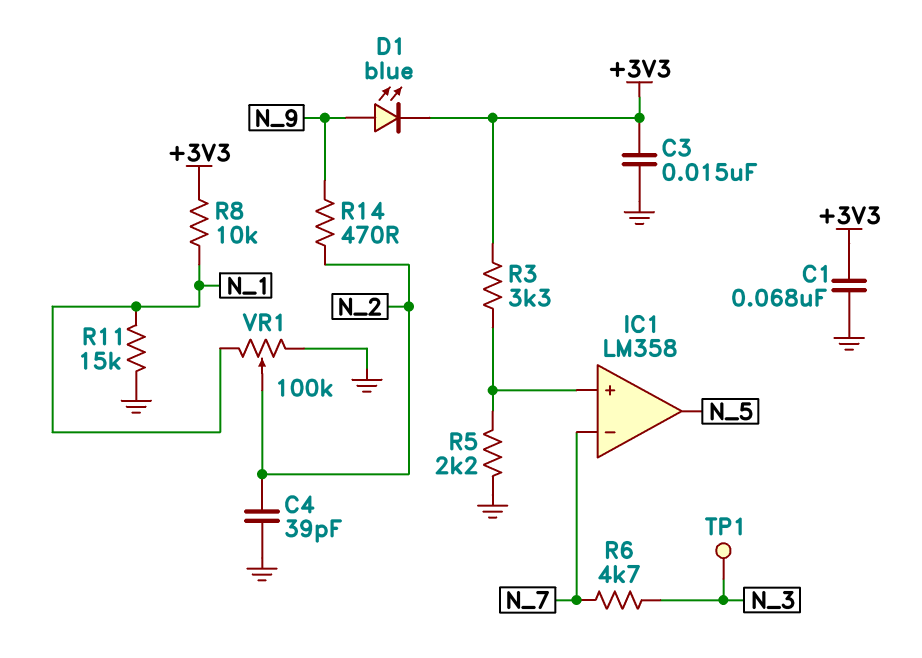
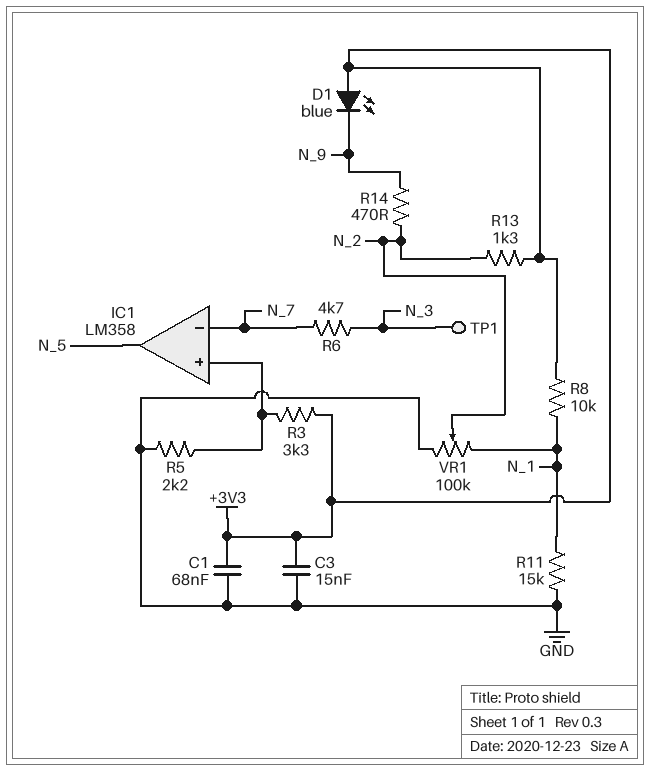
C4: 39pF (GND, N_2) -> none
D1: LED blue (A N_9, K +3V3) -> LED blue (A +3V3, K N_9)
R13: none -> 1.3k (+3V3, N_2)

